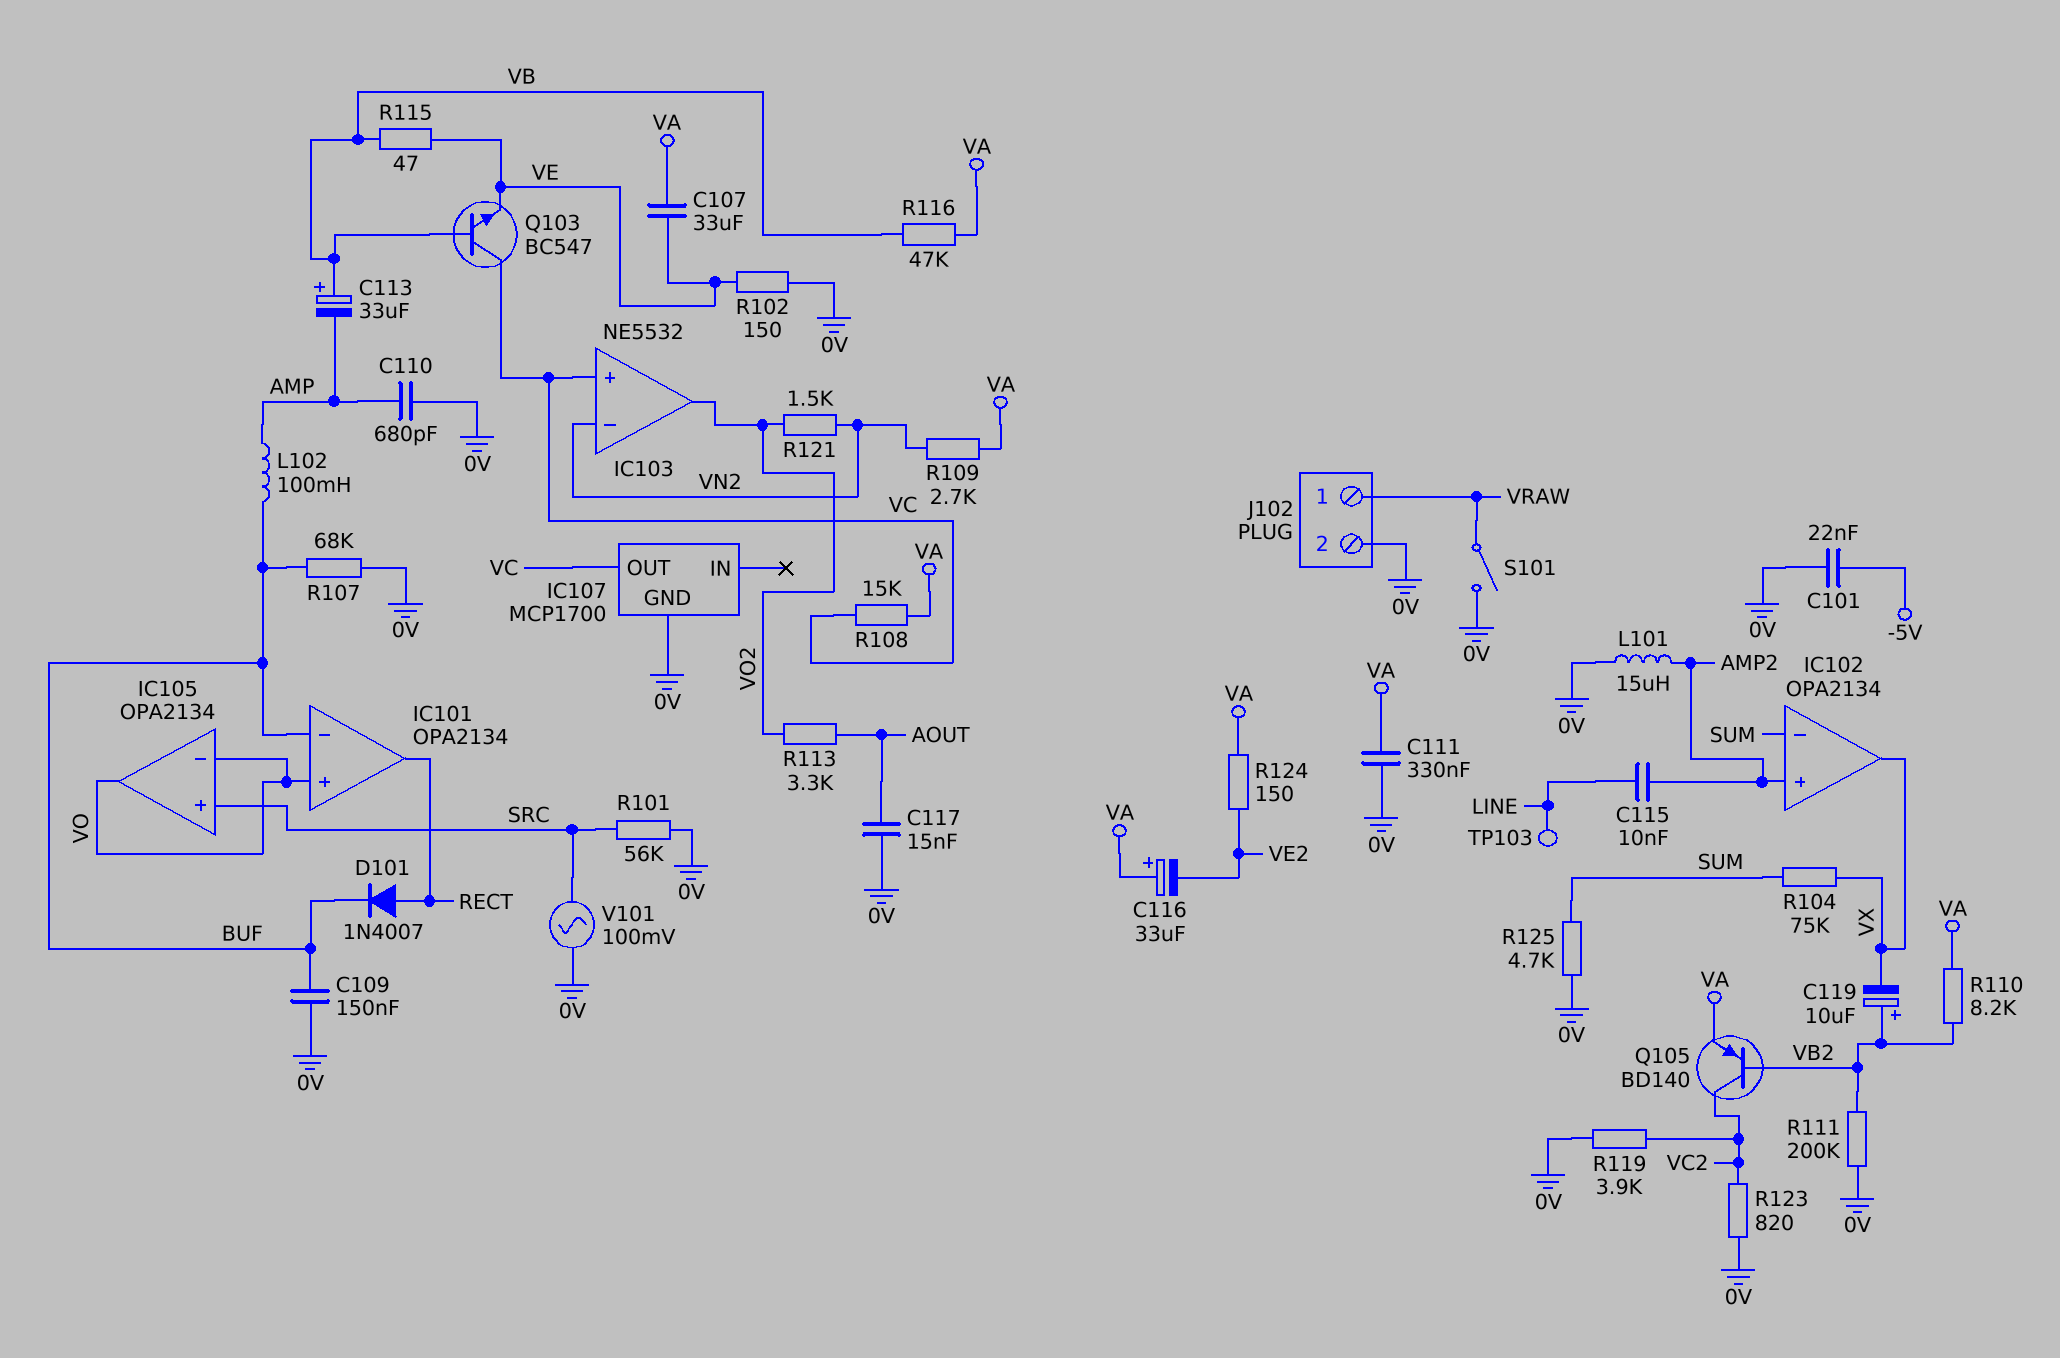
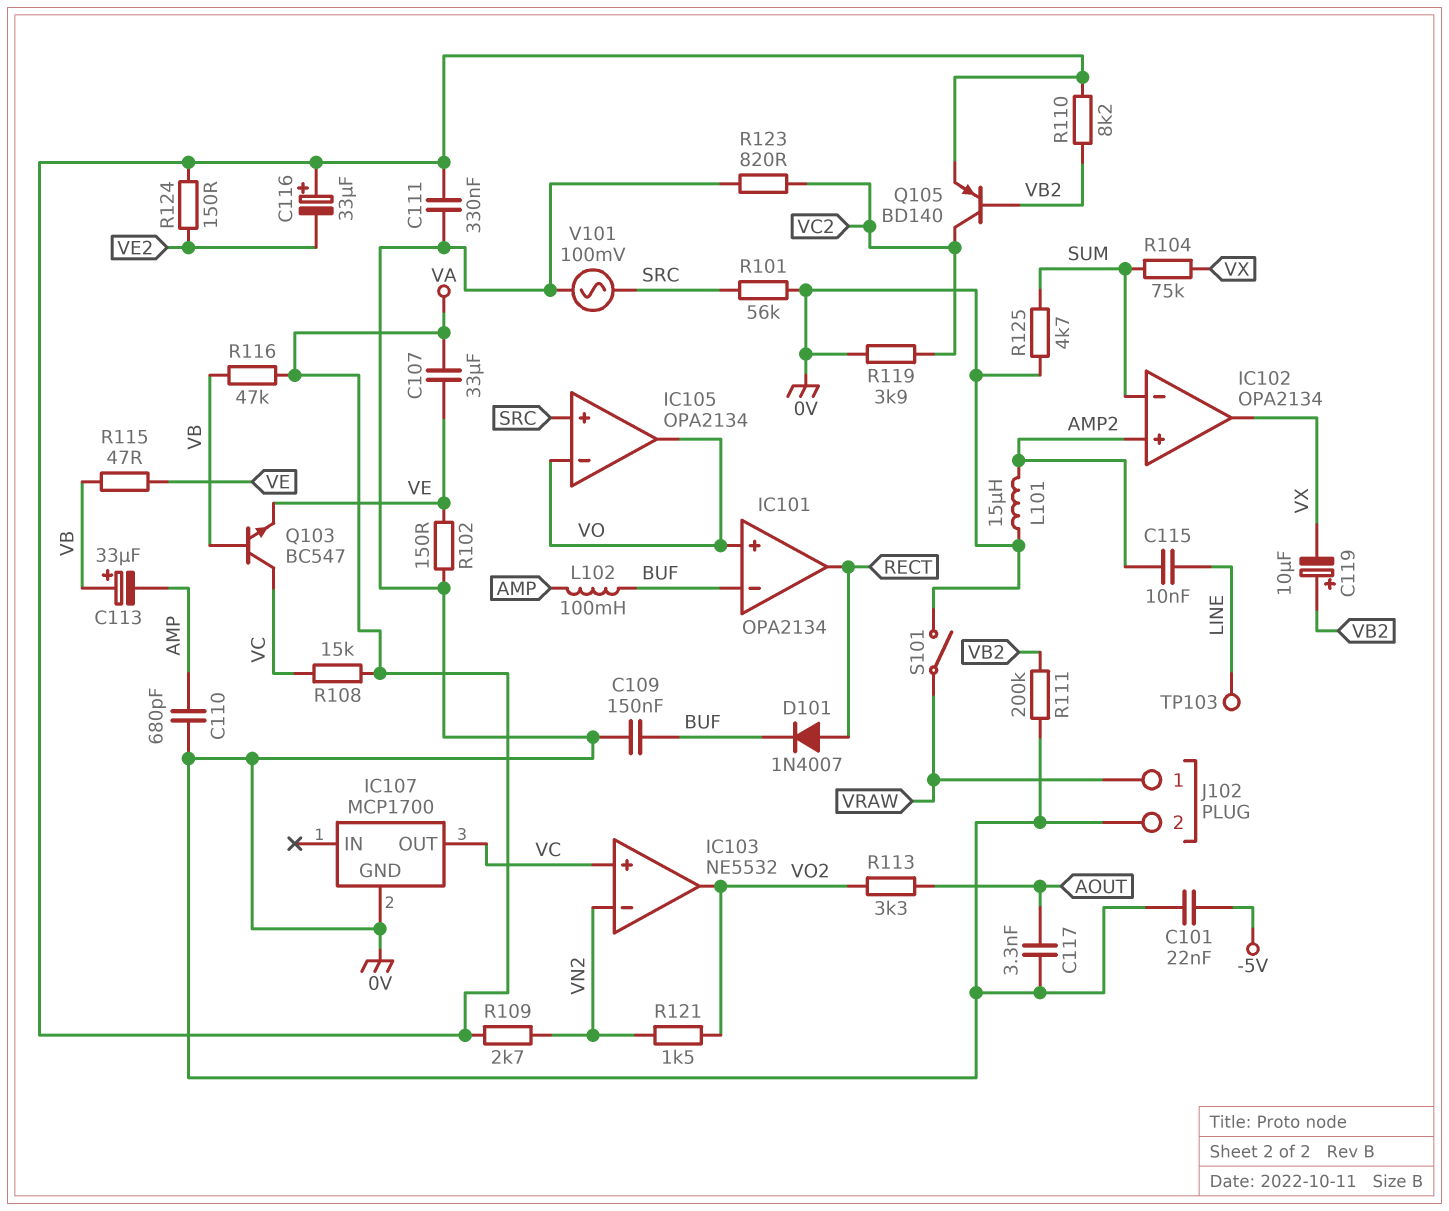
C117: 15nF (0V, AOUT) -> 3.3nF (0V, AOUT)
R107: 68k (0V, BUF) -> none

